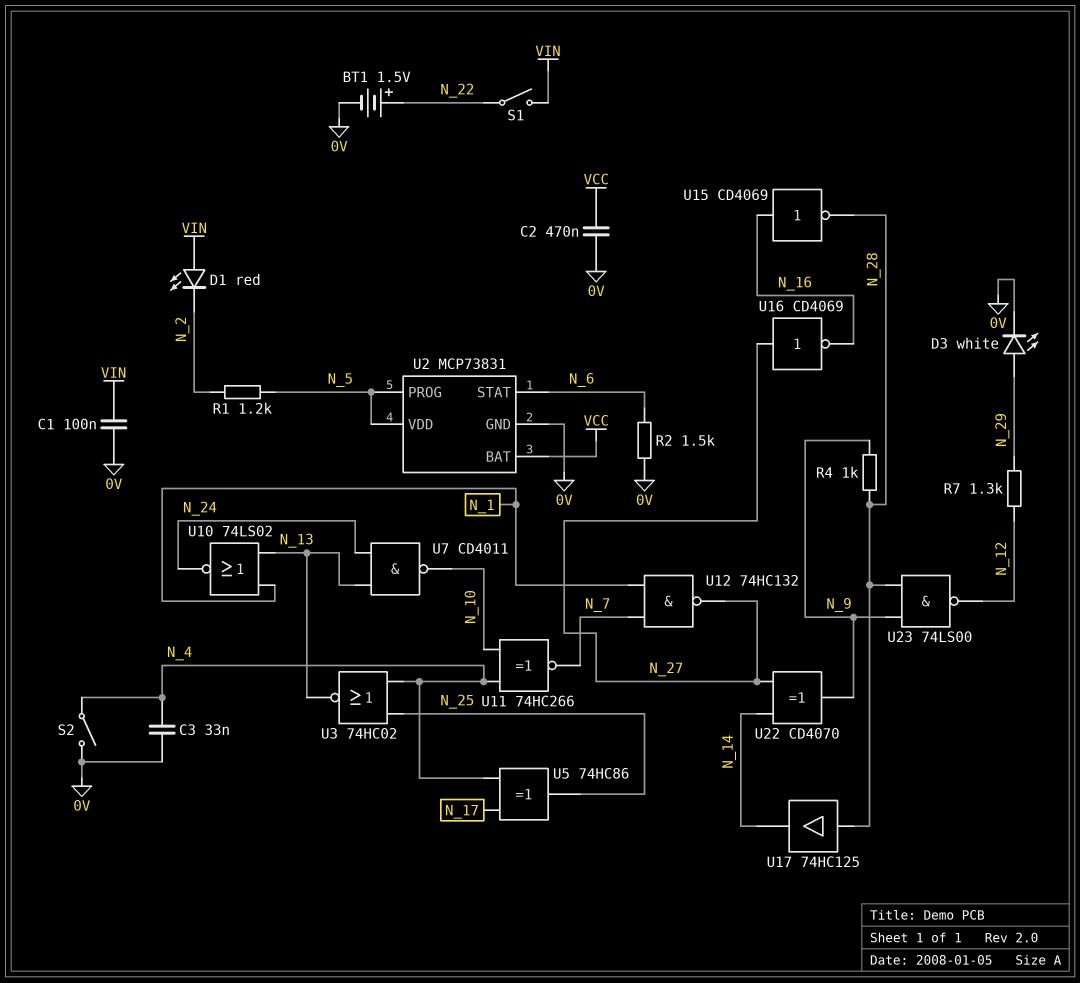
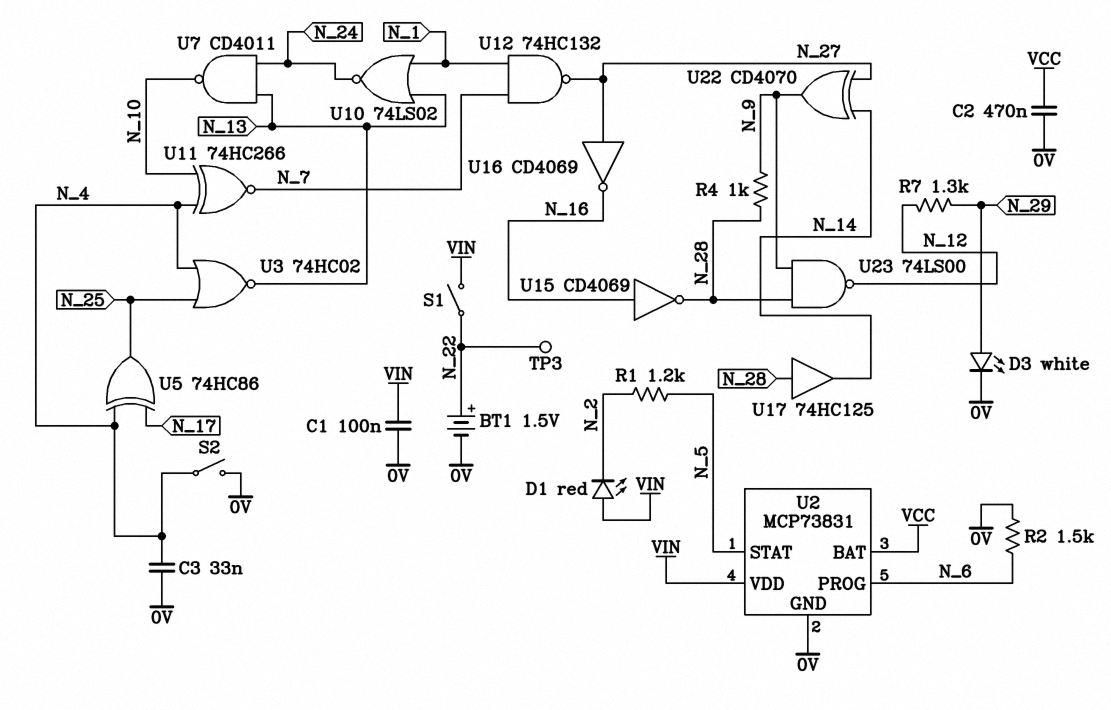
TP3: none -> test point (N_22)
U2 pin PROG: N_5 -> N_6
U2 pin STAT: N_6 -> N_5
U2 pin VDD: N_5 -> VIN

